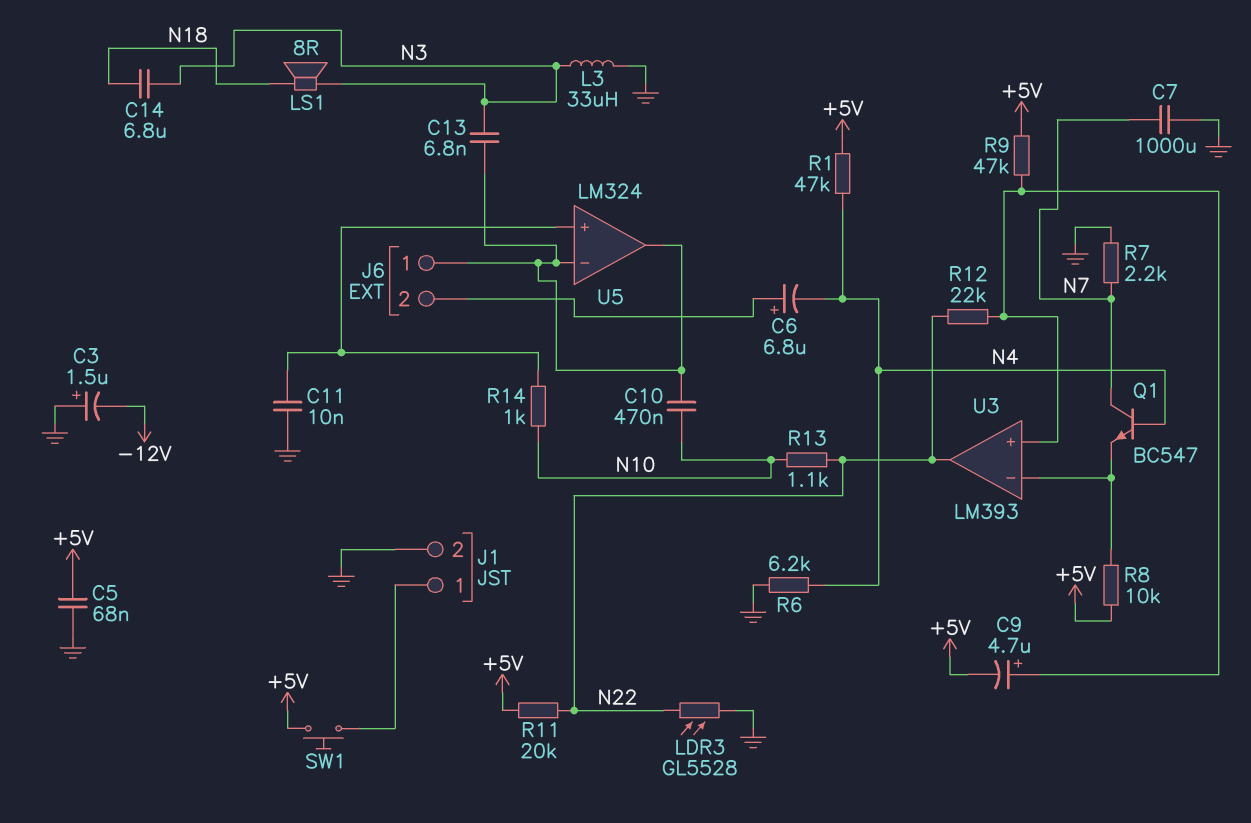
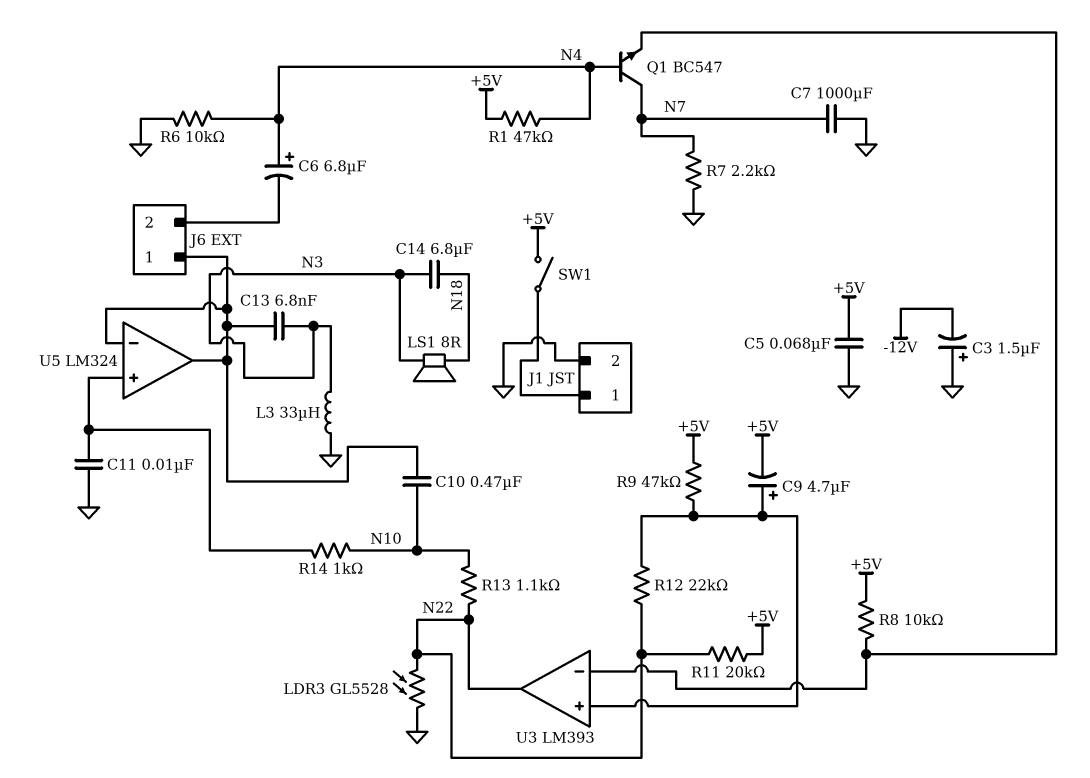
C6: 6.8uF (plus J6/2, minus N4) -> 6.8uF (plus N4, minus J6/2)
R6: 6.2k (GND, N4) -> 10k (GND, N4)
SW1: button (+5V, J1/1) -> switch (+5V, J1/1)

